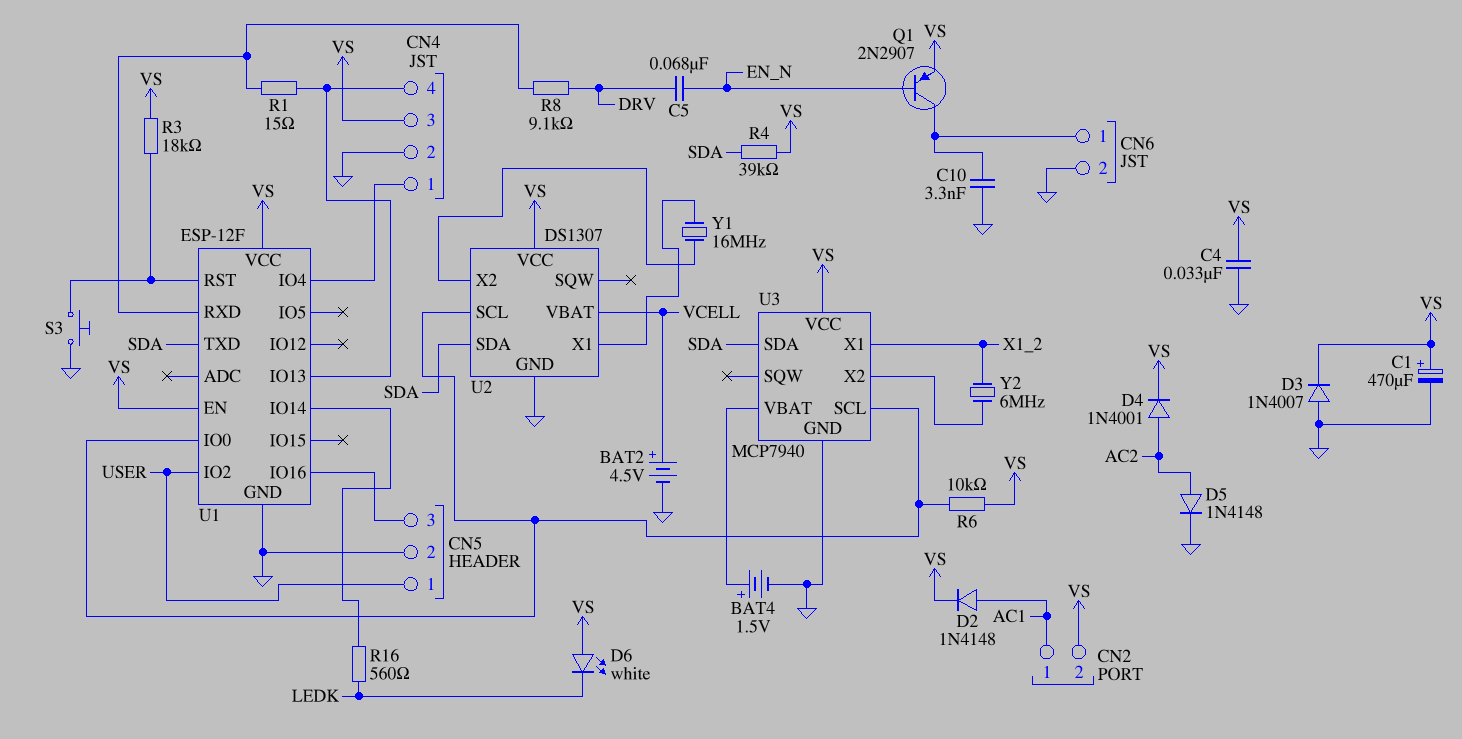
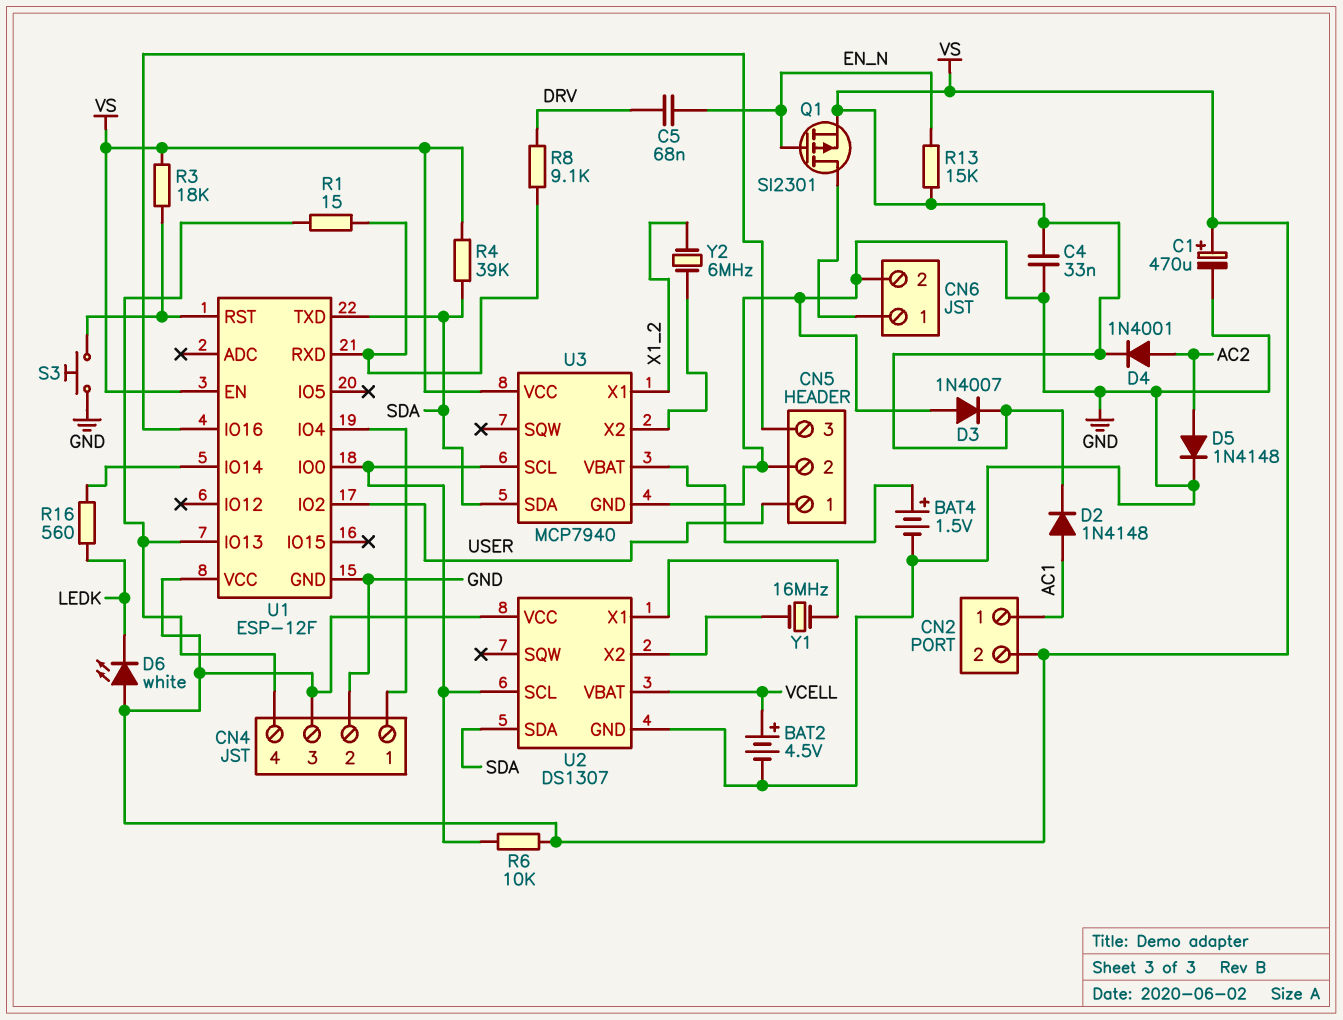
C10: 3.3nF (CN6/1, GND) -> none
Q1: PNP 2N2907 (B EN_N, C CN6/1, E VS) -> PMOS SI2301 (G EN_N, D CN6/1, S VS)
R13: none -> 15k (EN_N, VS)

